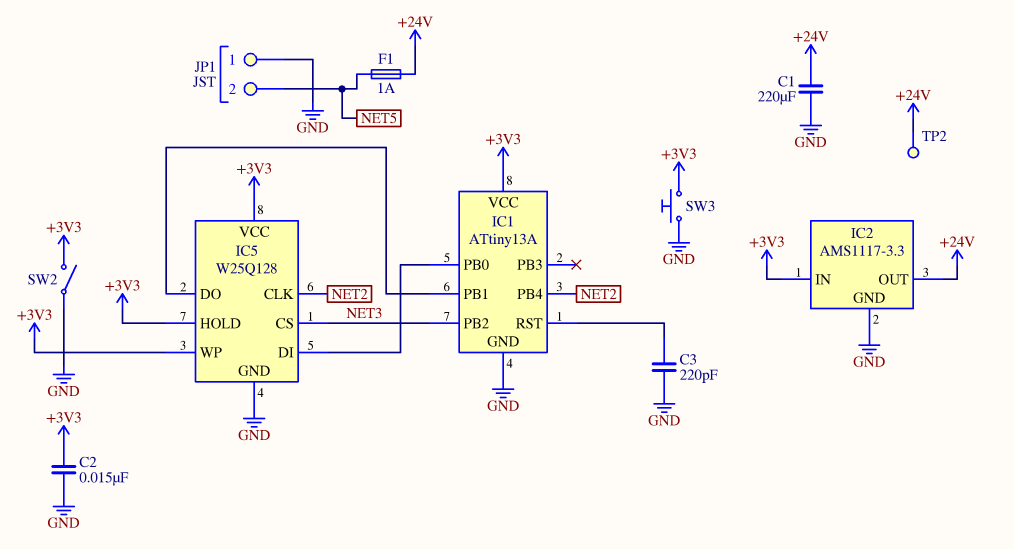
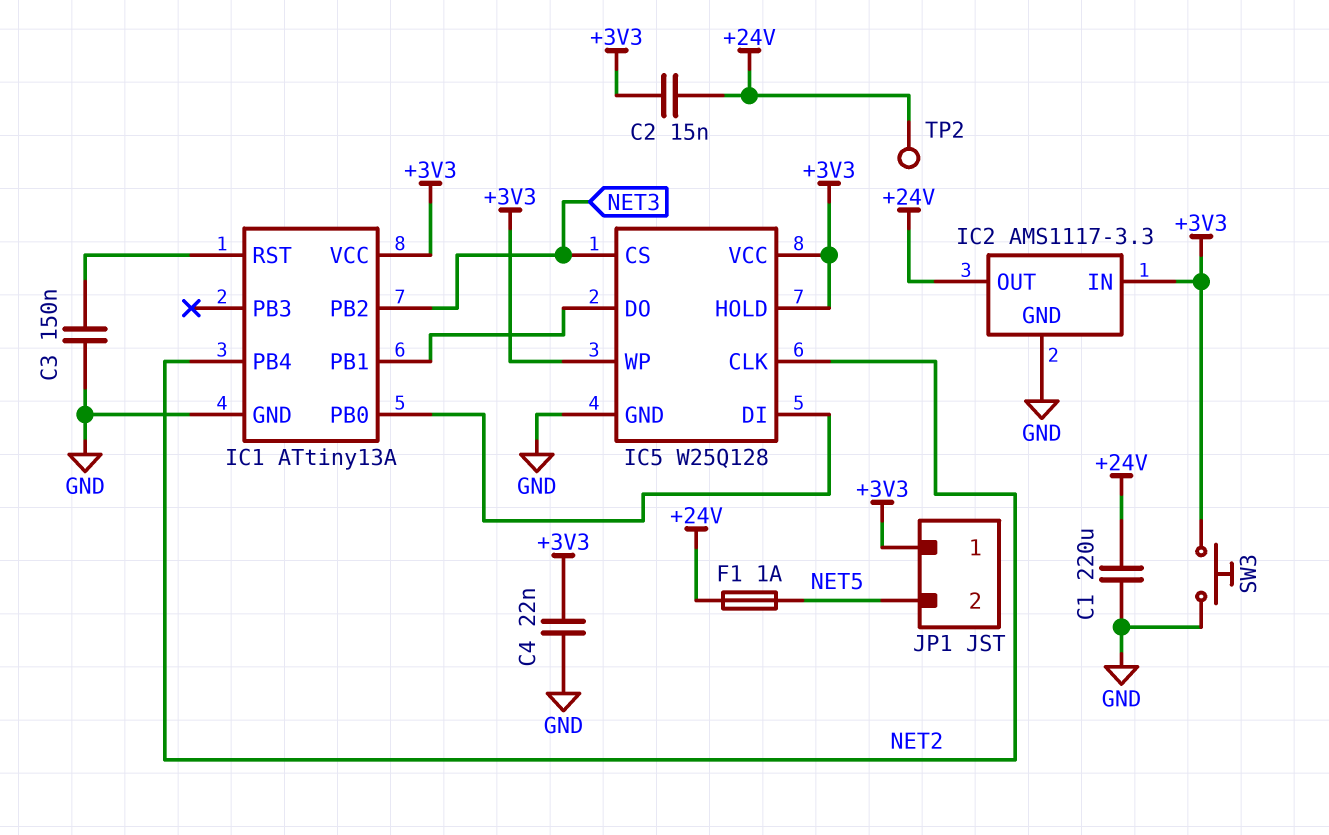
C2: 15nF (+3V3, GND) -> 15nF (+3V3, +24V)
C3: 220pF (GND, IC1/RST) -> 150nF (GND, IC1/RST)
C4: none -> 22nF (+3V3, GND)
JP1 pin 1: GND -> +3V3
SW2: switch (+3V3, GND) -> none

